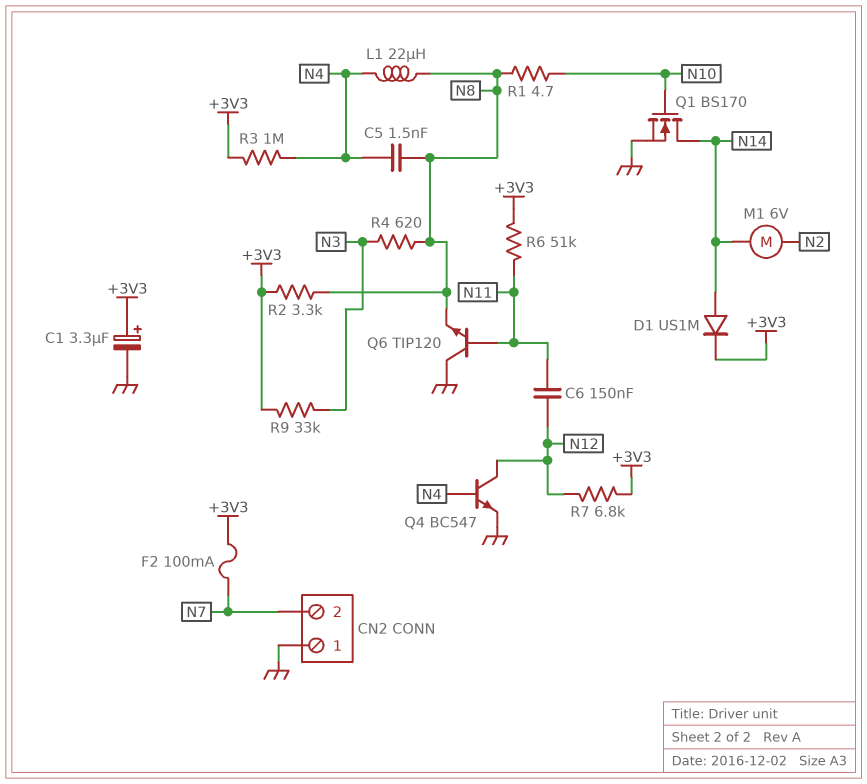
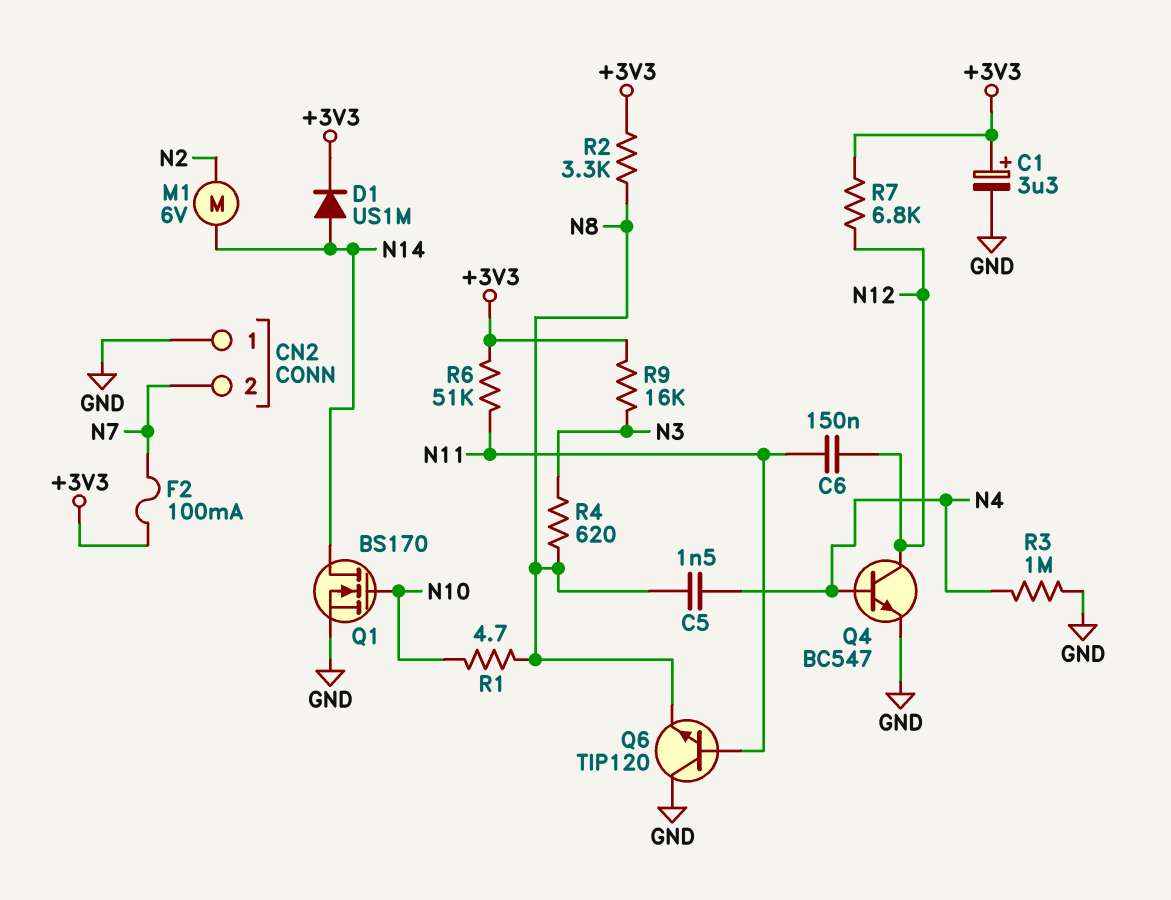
L1: 22uH (N4, N8) -> none
R3: 1M (+3V3, N4) -> 1M (GND, N4)
R9: 33k (+3V3, N3) -> 16k (+3V3, N3)

